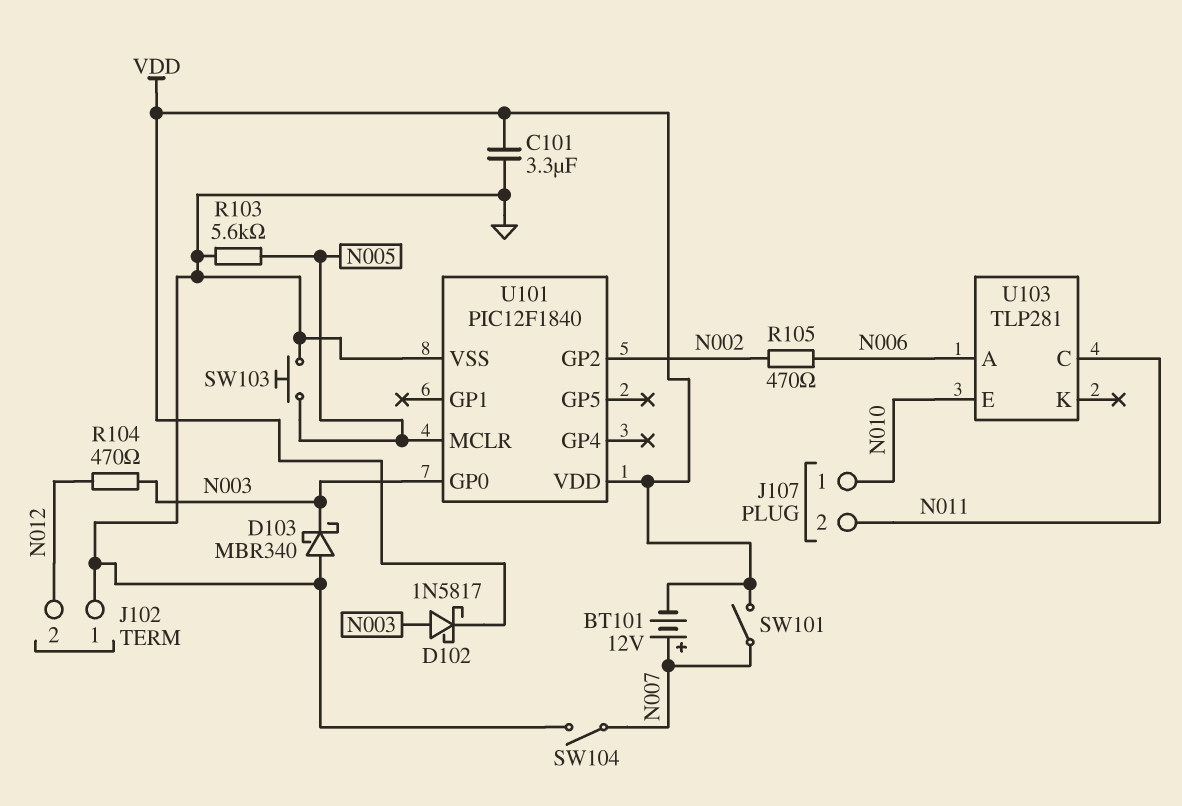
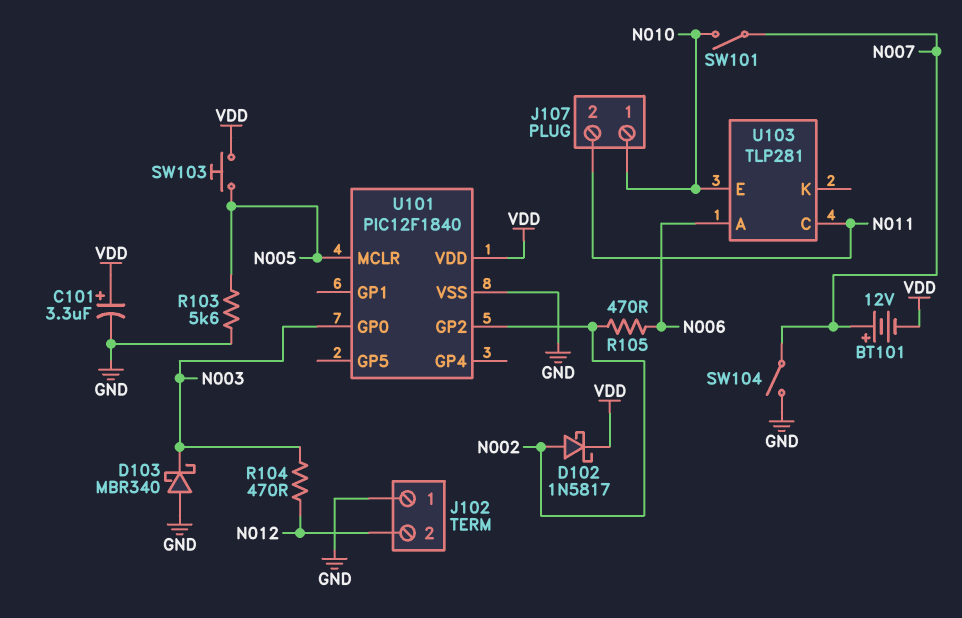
C101: 3.3uF (GND, VDD) -> 3.3uF (plus VDD, minus GND)
D102: schottky 1N5817 (A N003, K VDD) -> schottky 1N5817 (A N002, K VDD)
SW101: switch (N007, VDD) -> switch (N007, N010)
SW103: button (GND, N005) -> button (N005, VDD)

